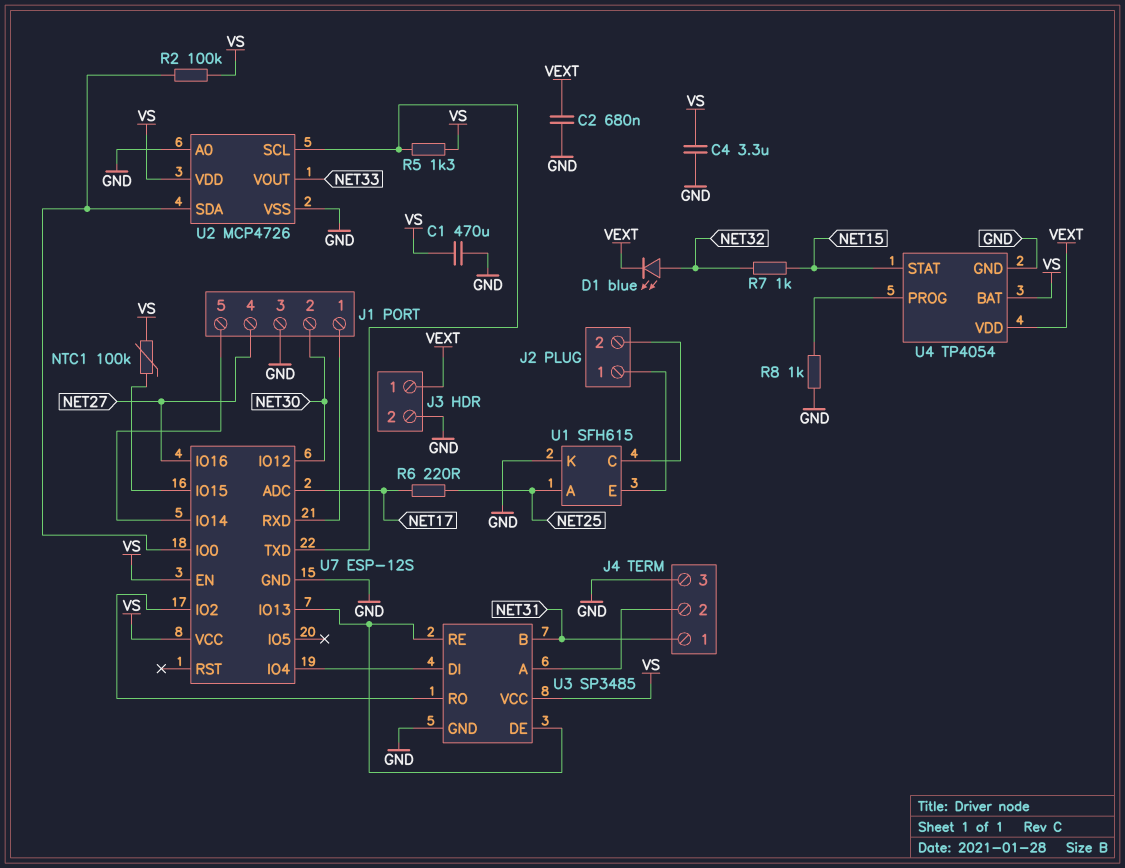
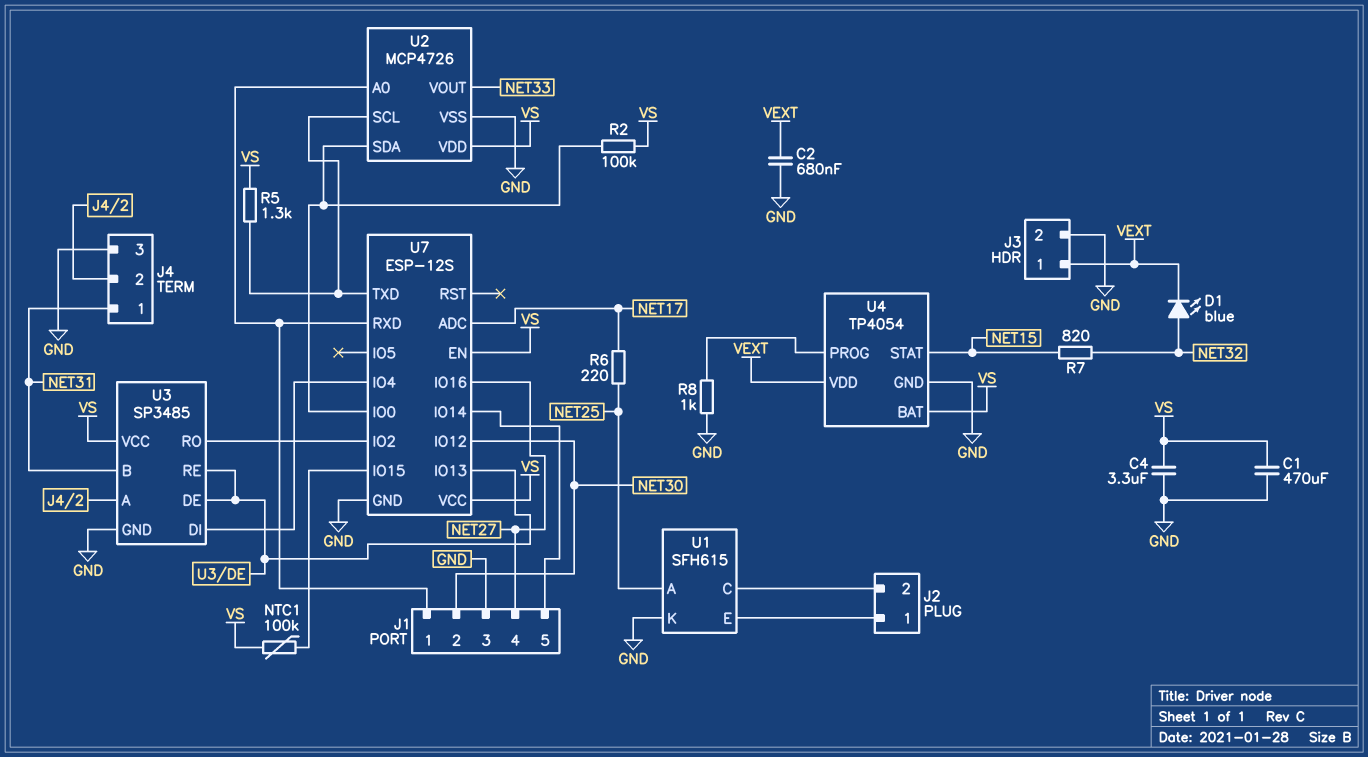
R7: 1k (NET15, NET32) -> 820 (NET15, NET32)
U2 pin A0: GND -> J1/1

